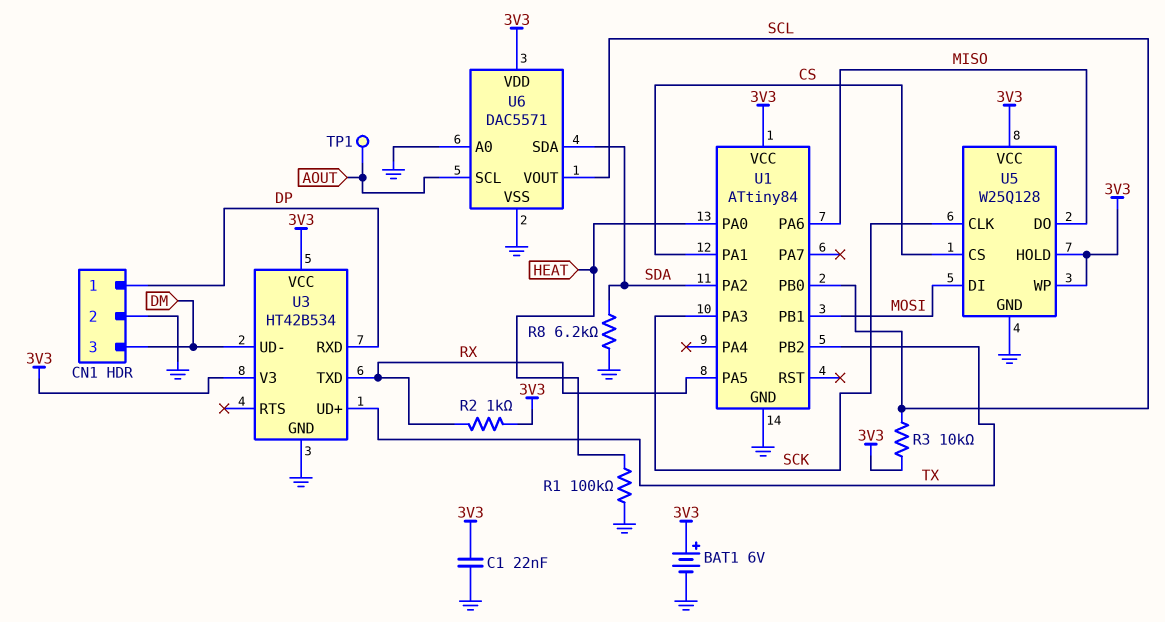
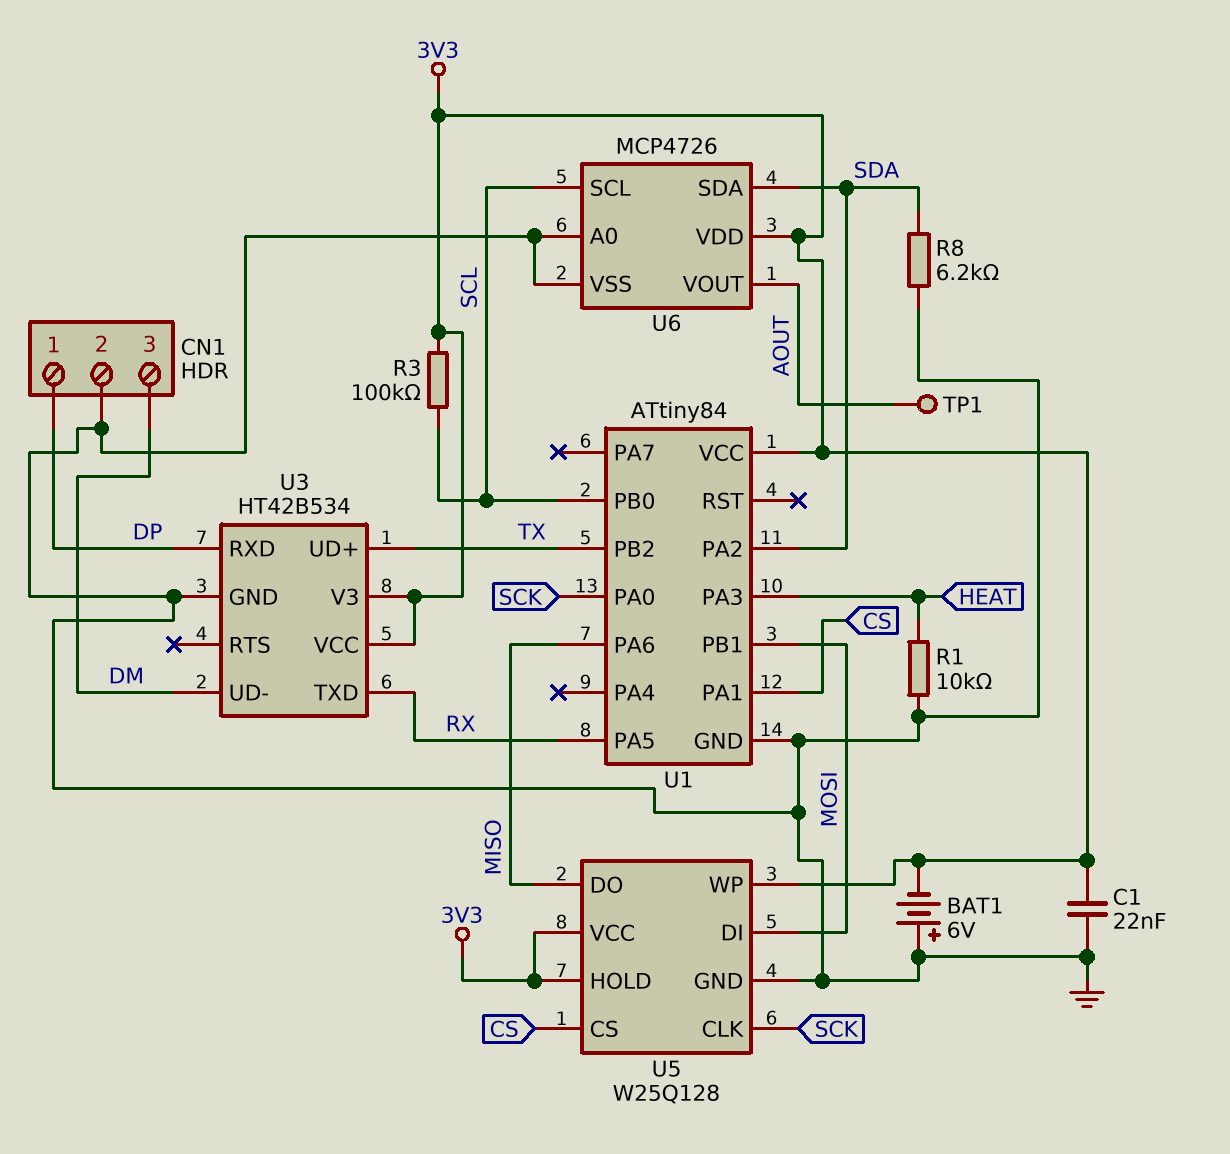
BAT1: 6V (plus 3V3, minus GND) -> 6V (plus GND, minus 3V3)
R1: 100k (GND, HEAT) -> 10k (GND, HEAT)
R2: 1k (3V3, RX) -> none
R3: 10k (3V3, SCL) -> 100k (3V3, SCL)
U1 pin PA0: HEAT -> SCK
U1 pin PA3: SCK -> HEAT
U6: DAC5571 -> MCP4726
U6 pin SCL: AOUT -> SCL
U6 pin VOUT: SCL -> AOUT

